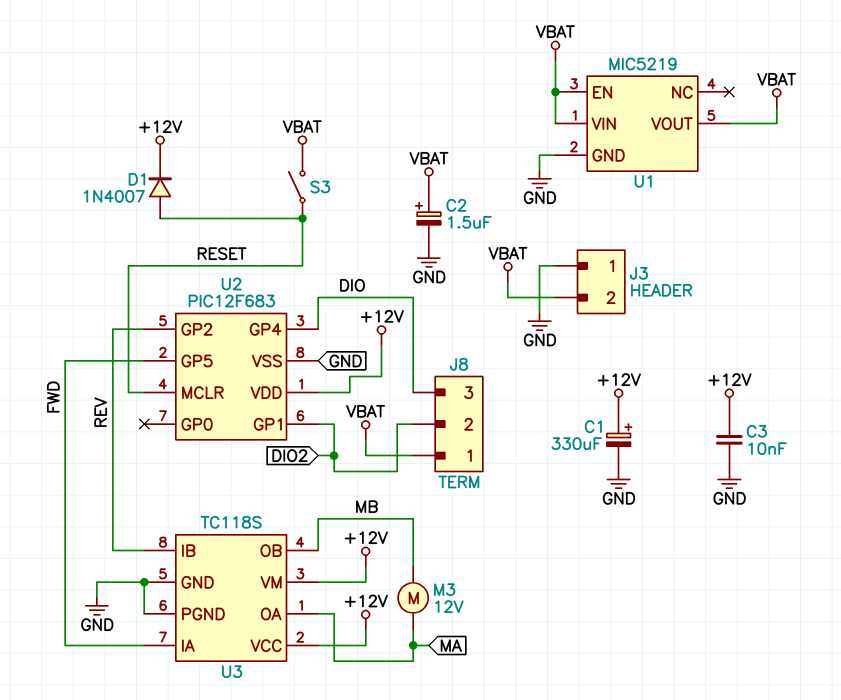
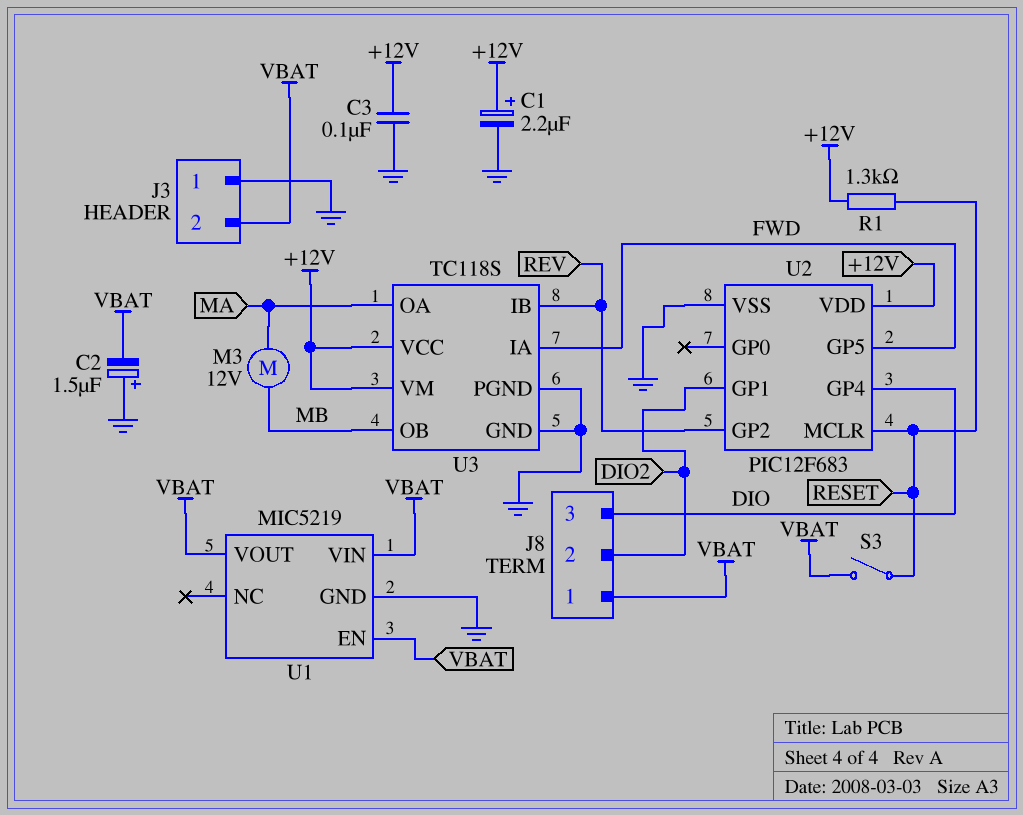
C1: 330uF (plus +12V, minus GND) -> 2.2uF (plus +12V, minus GND)
C2: 1.5uF (plus VBAT, minus GND) -> 1.5uF (plus GND, minus VBAT)
C3: 10nF (+12V, GND) -> 100nF (+12V, GND)
D1: diode 1N4007 (A RESET, K +12V) -> none
R1: none -> 1.3k (+12V, RESET)

